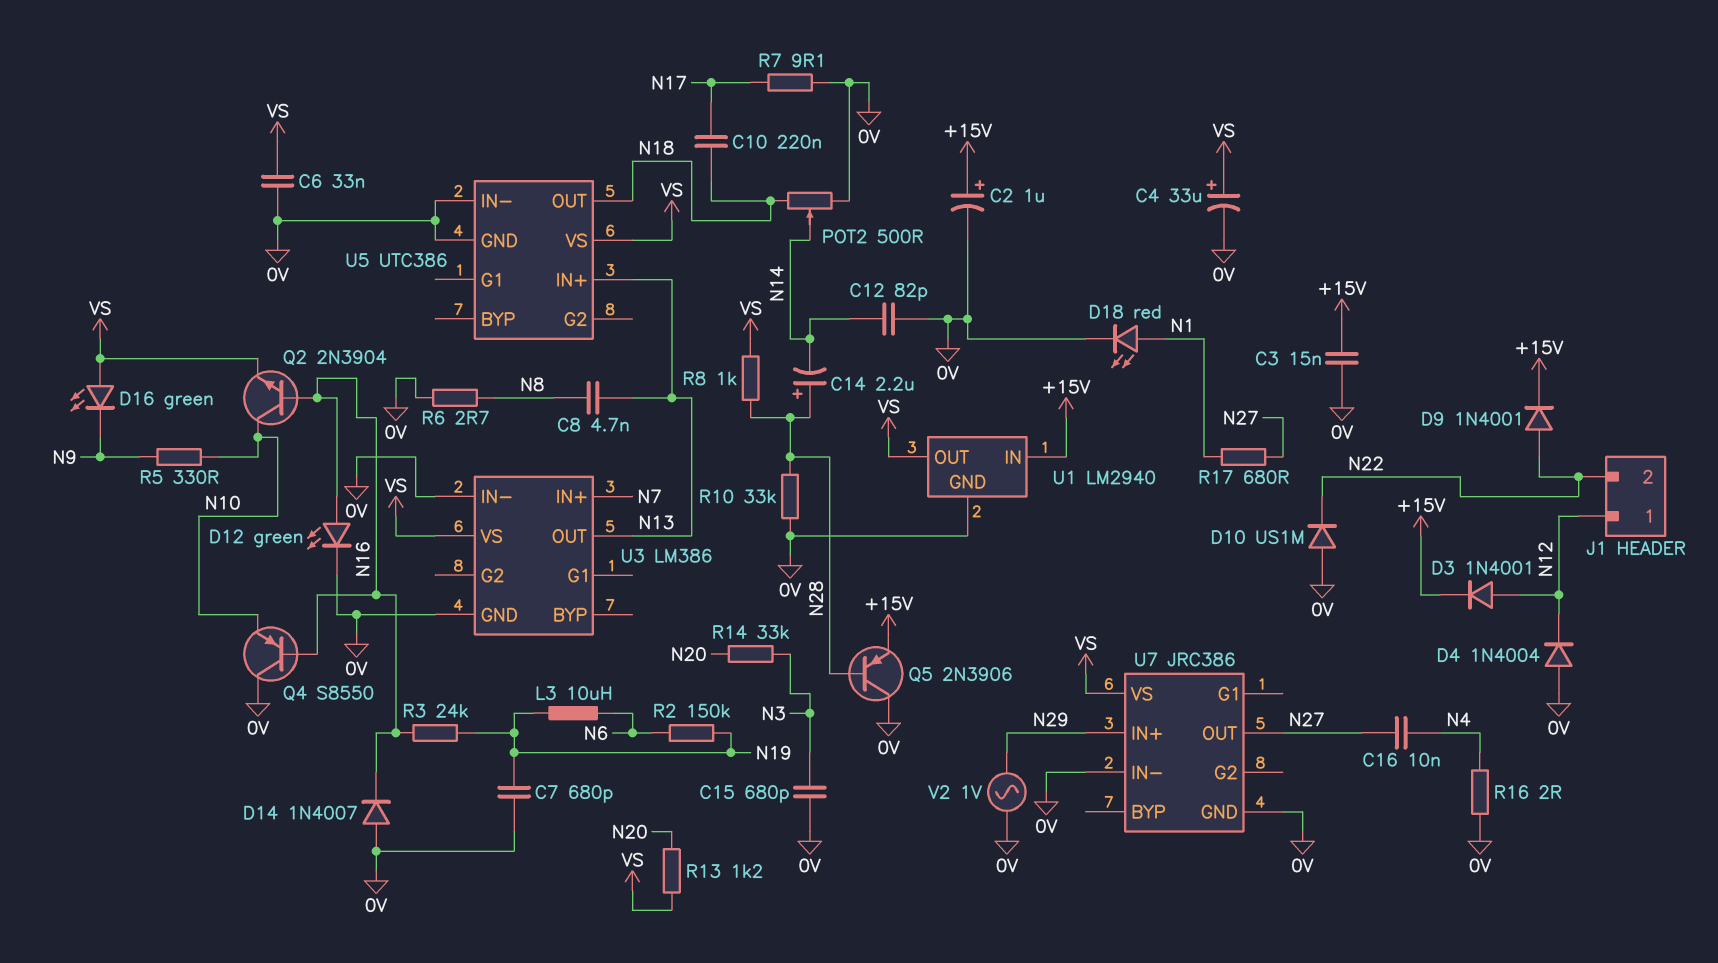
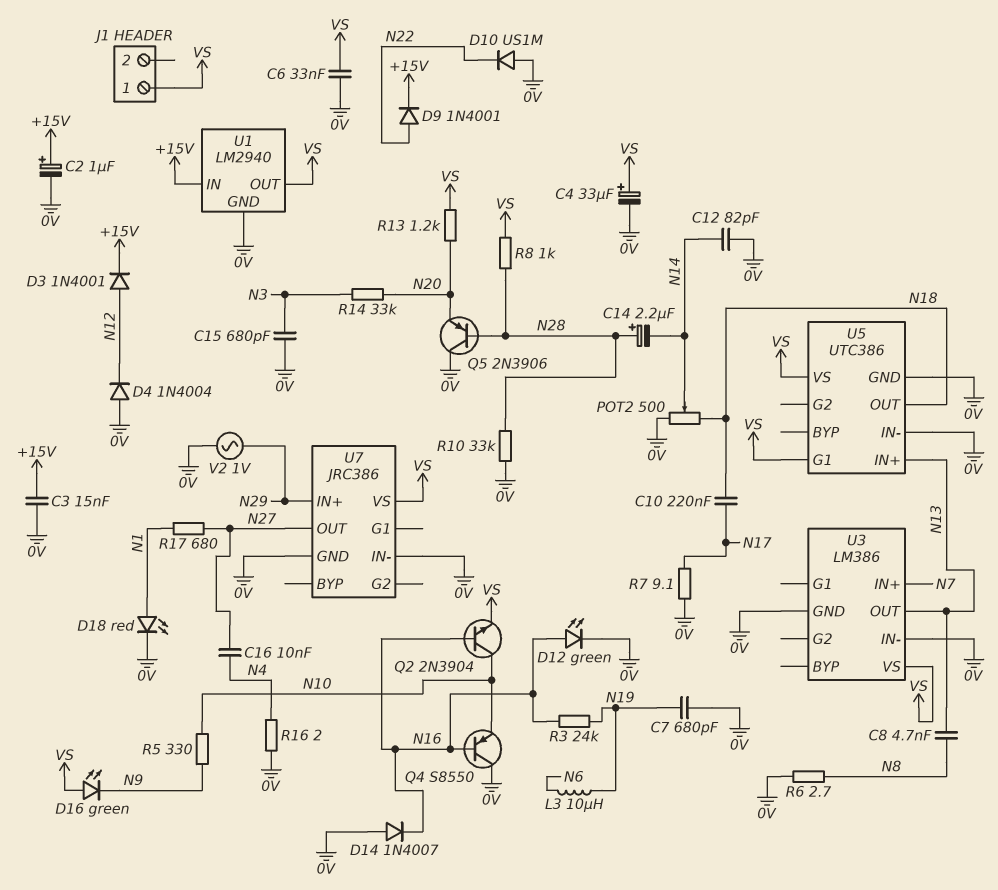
J1 pin 1: N12 -> VS
J1 pin 2: N22 -> none
Q5: PNP 2N3906 (B N28, C 0V, E +15V) -> PNP 2N3906 (B N28, C 0V, E N20)
R2: 150k (N6, N19) -> none
U5 pin G1: none -> VS

